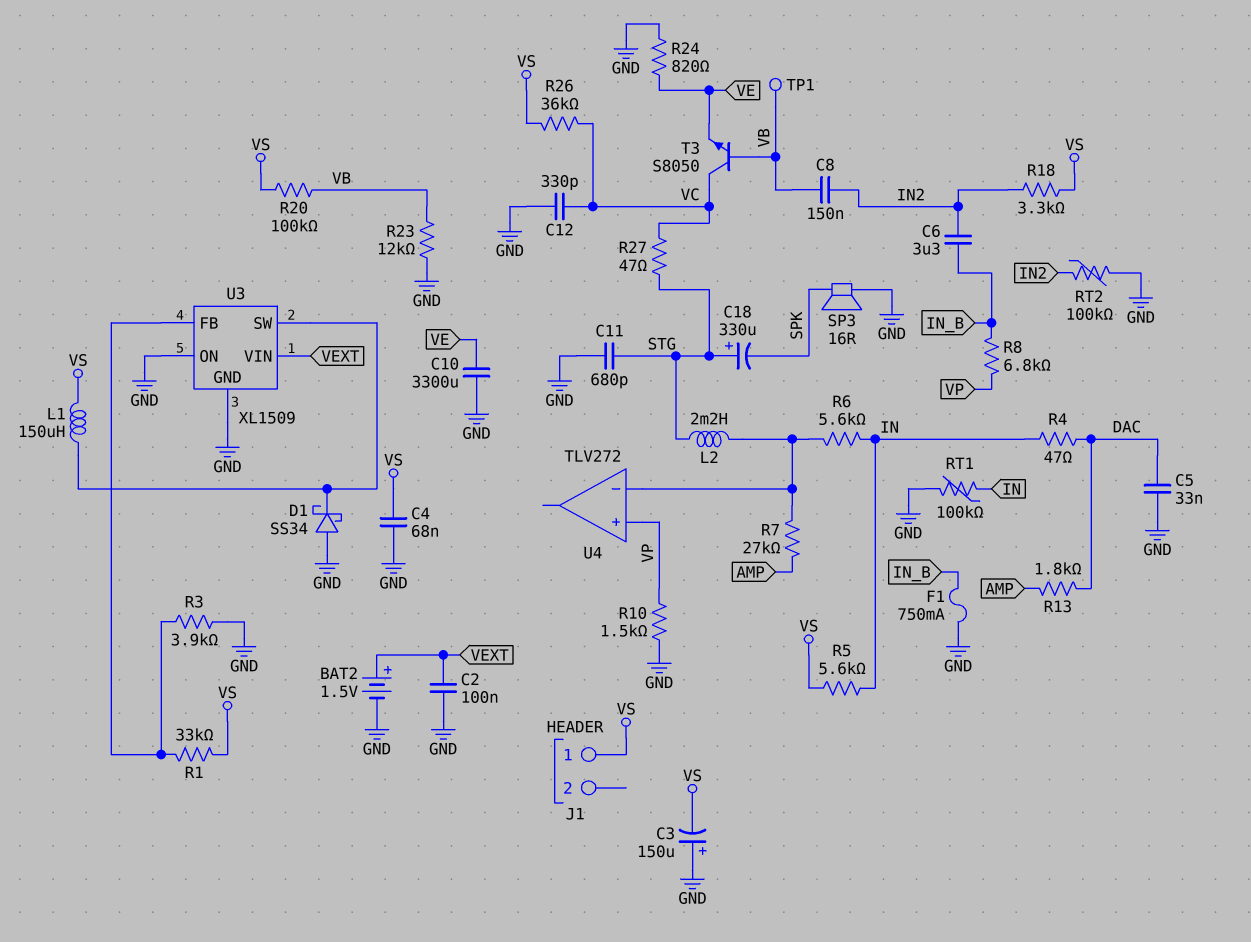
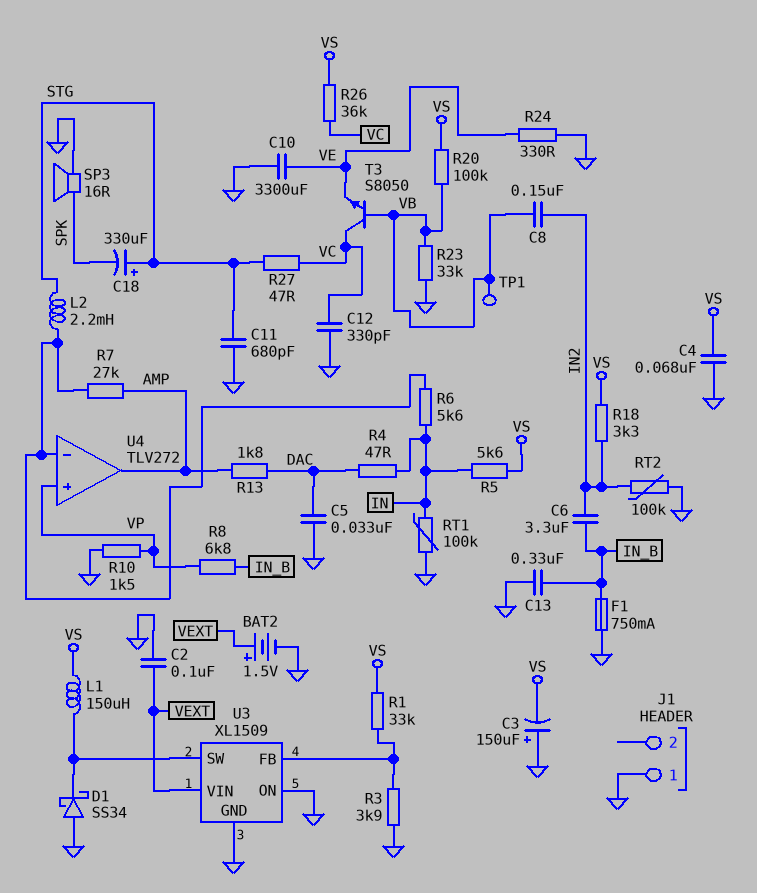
C13: none -> 330nF (GND, IN_B)
J1 pin 1: VS -> GND
R23: 12k (GND, VB) -> 33k (GND, VB)
R24: 820 (GND, VE) -> 330 (GND, VE)
U4 pin out: none -> AMP

